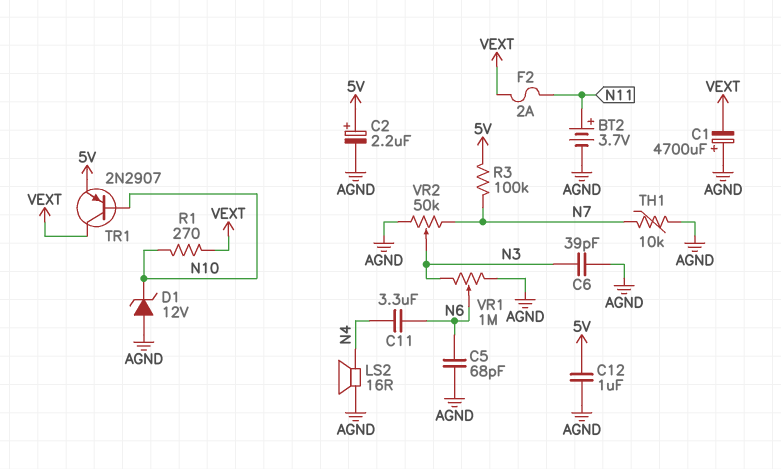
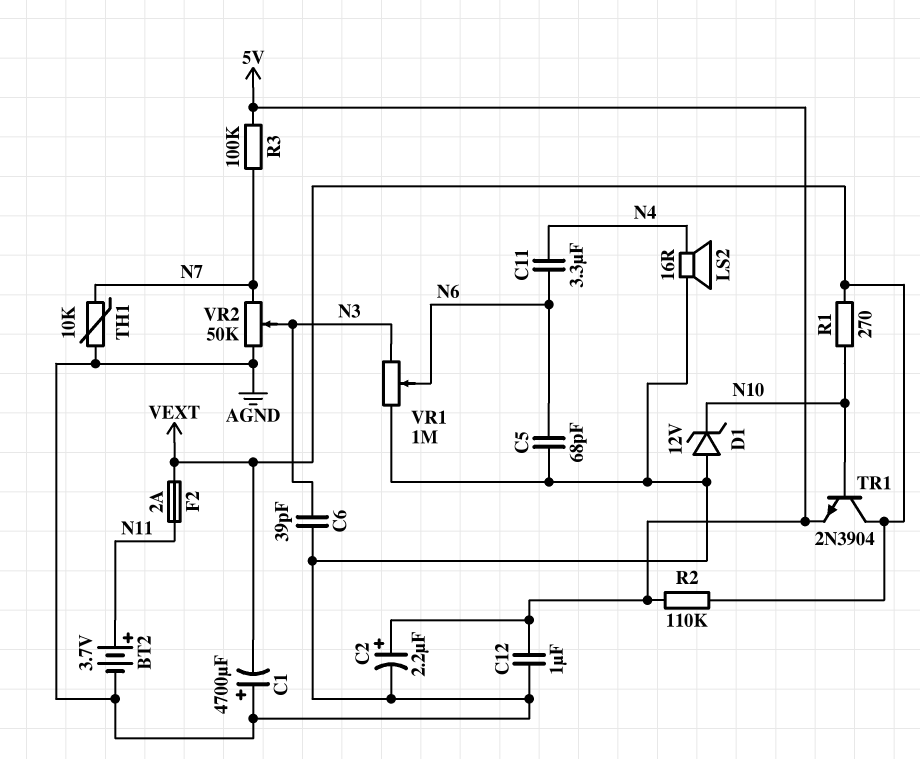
R2: none -> 110k (5V, VEXT)
TR1: PNP 2N2907 (B N10, C VEXT, E 5V) -> NPN 2N3904 (B N10, C VEXT, E 5V)

